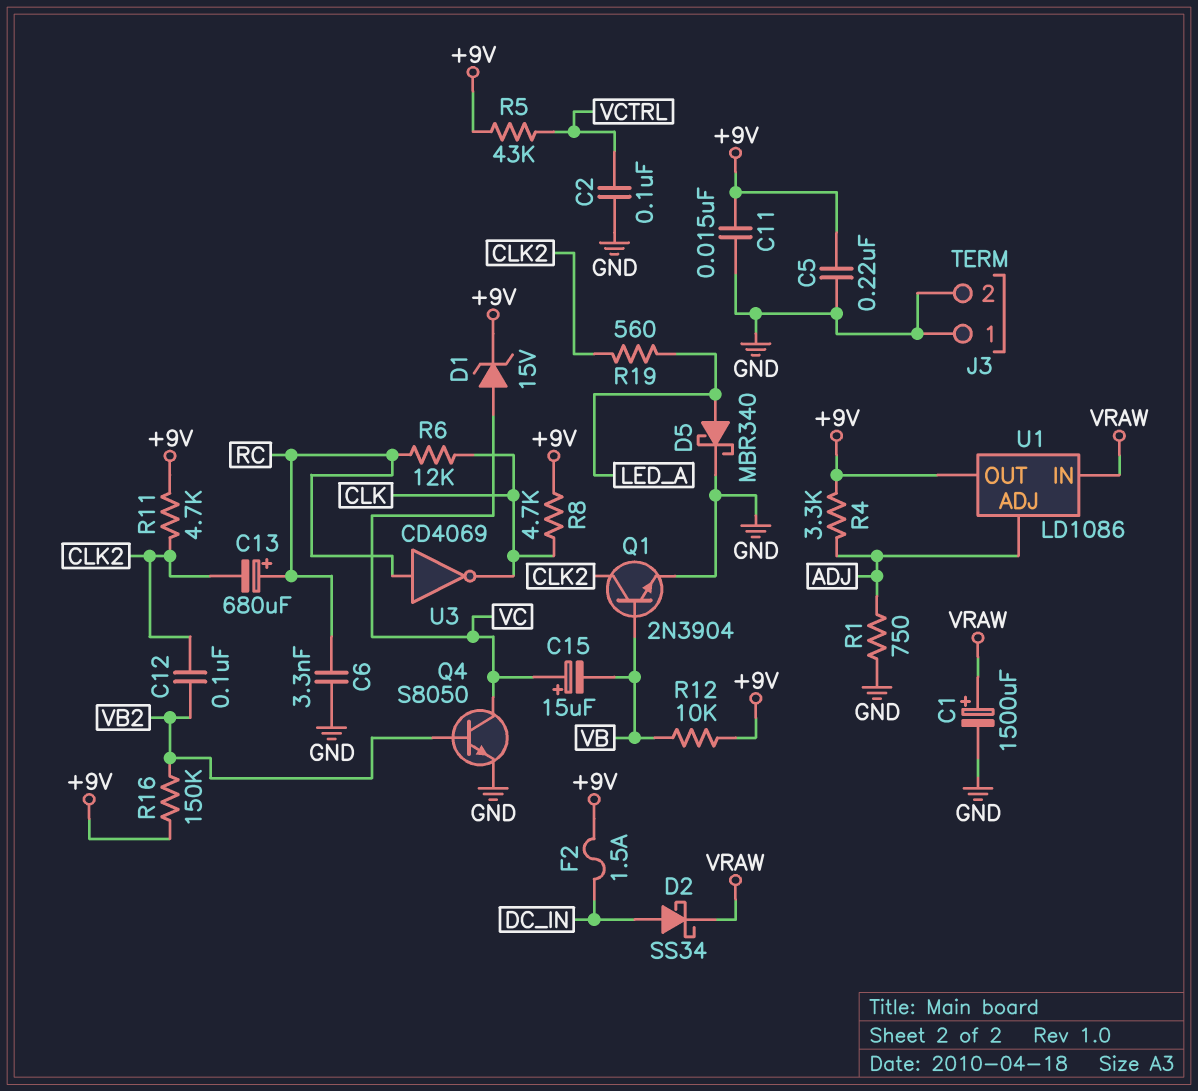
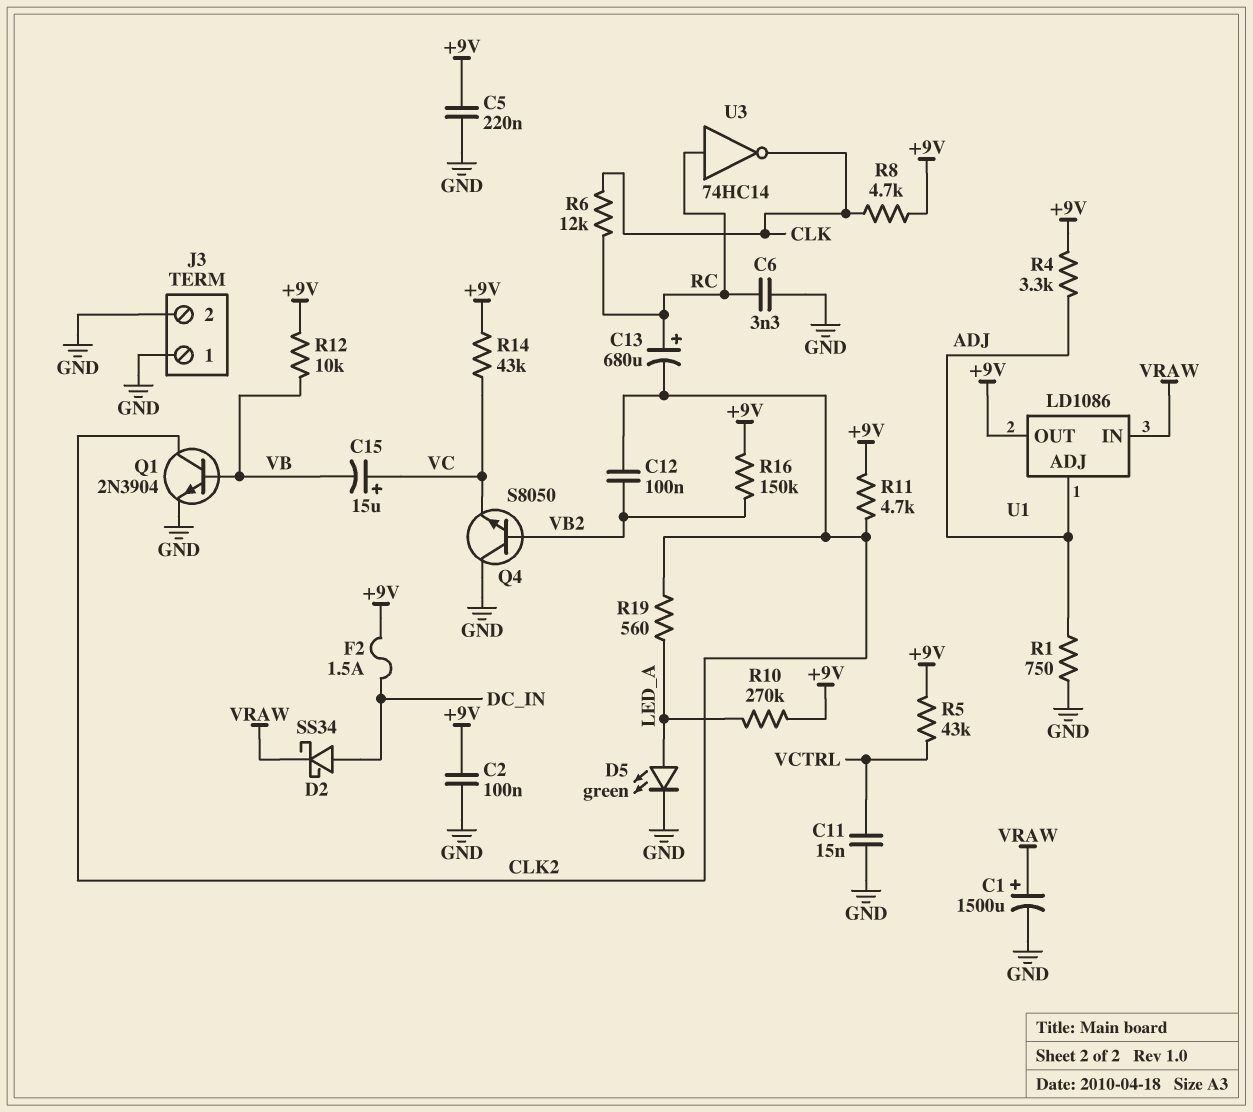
C2: 100nF (GND, VCTRL) -> 100nF (+9V, GND)
C11: 15nF (+9V, GND) -> 15nF (GND, VCTRL)
D1: zener 15V (A VC, K +9V) -> none
D5: schottky MBR340 (A LED_A, K GND) -> LED green (A LED_A, K GND)
Q4: NPN S8050 (B VB2, C VC, E GND) -> NPN S8050 (B VB2, C GND, E VC)
R10: none -> 270k (+9V, LED_A)
R14: none -> 43k (+9V, VC)
U3: NOT CD4069 (in RC, out CLK) -> NOT 74HC14 (in RC, out CLK)

